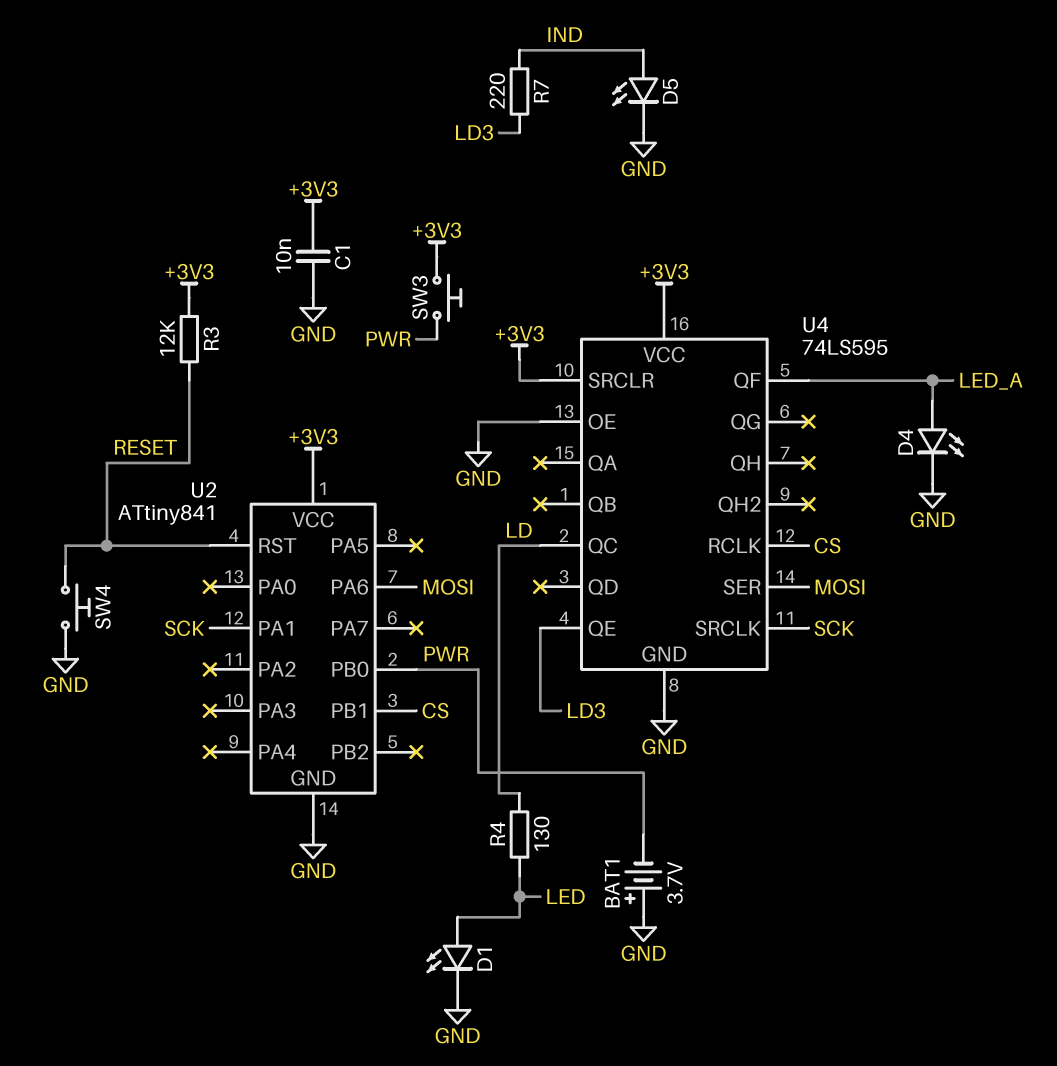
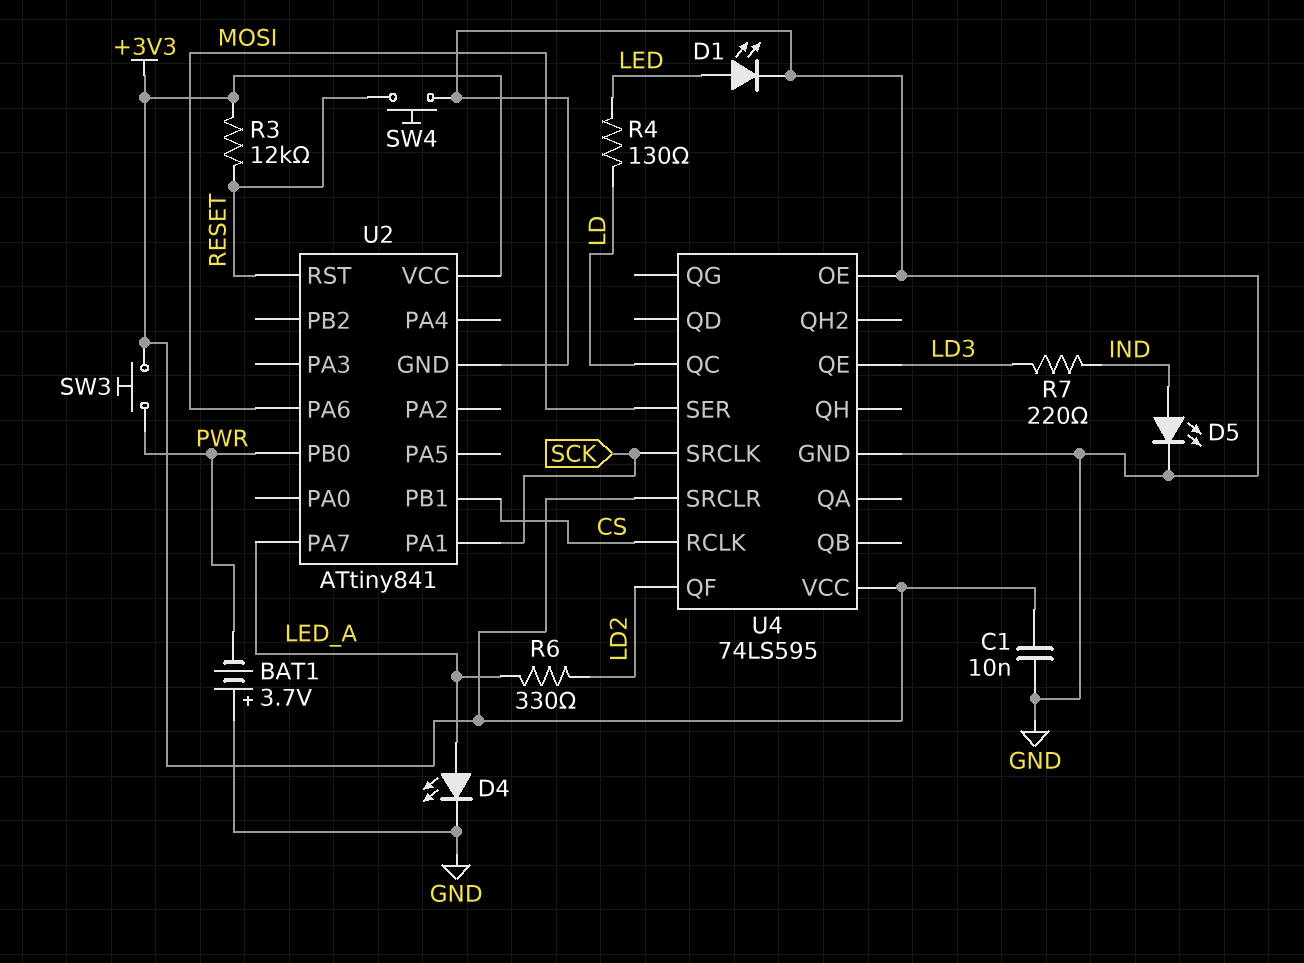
R6: none -> 330 (LD2, LED_A)
U2 pin PA7: none -> LED_A
U4 pin QF: LED_A -> LD2

